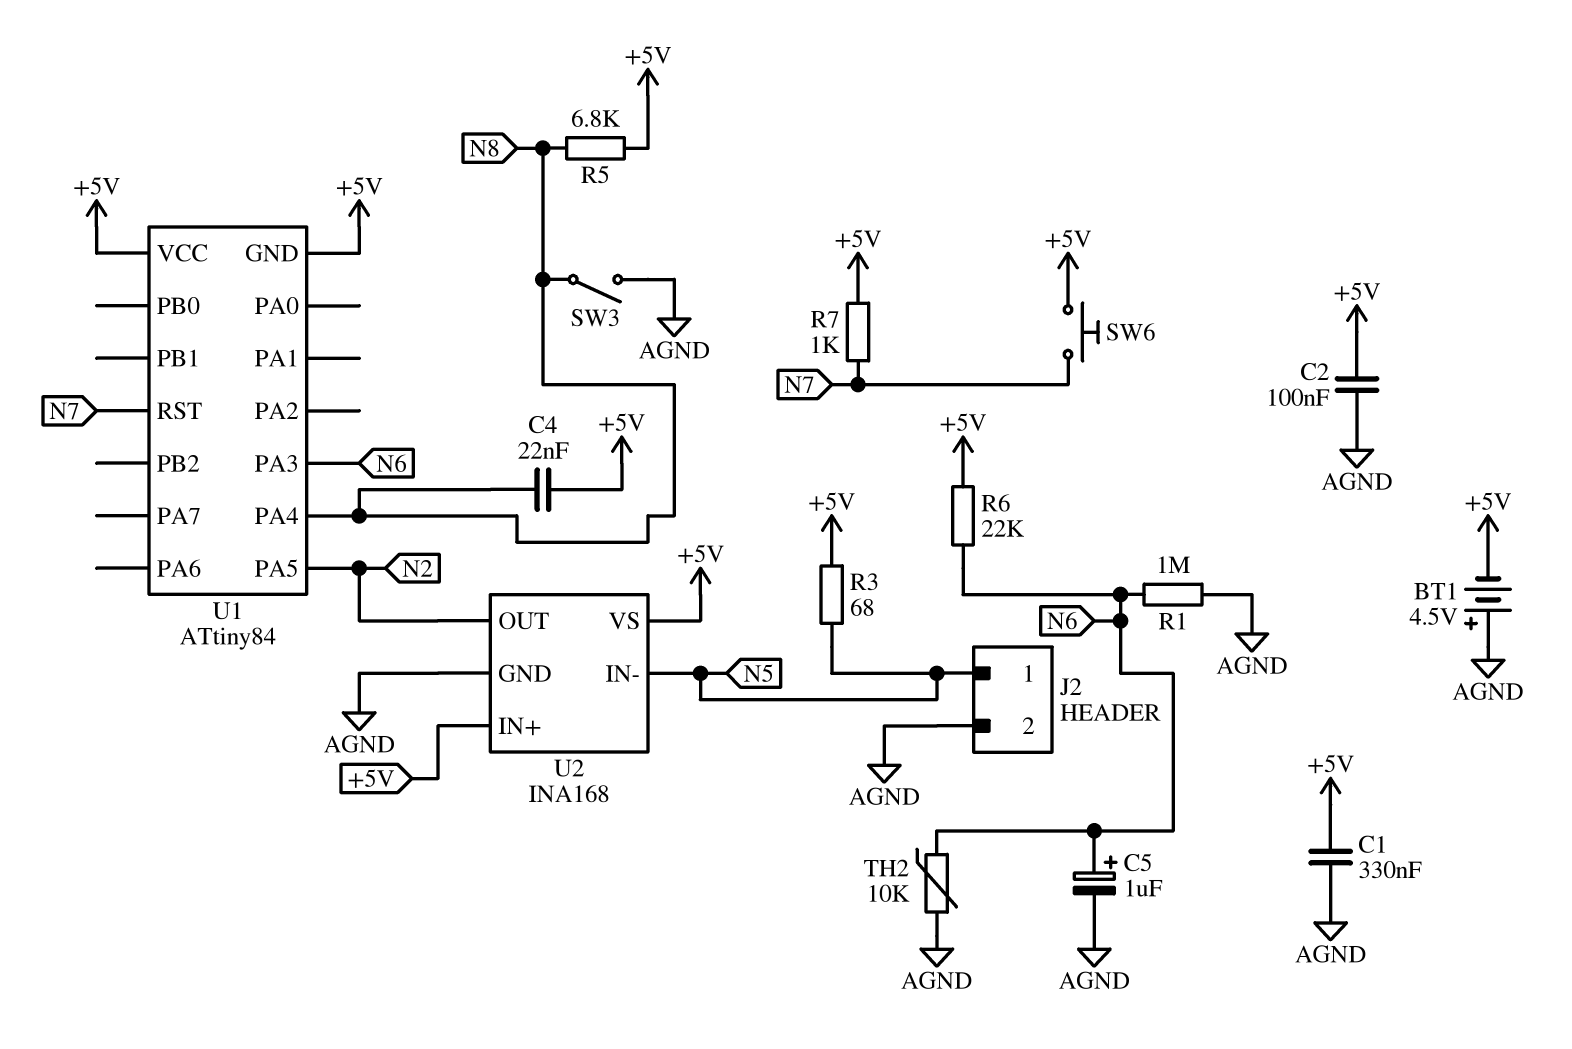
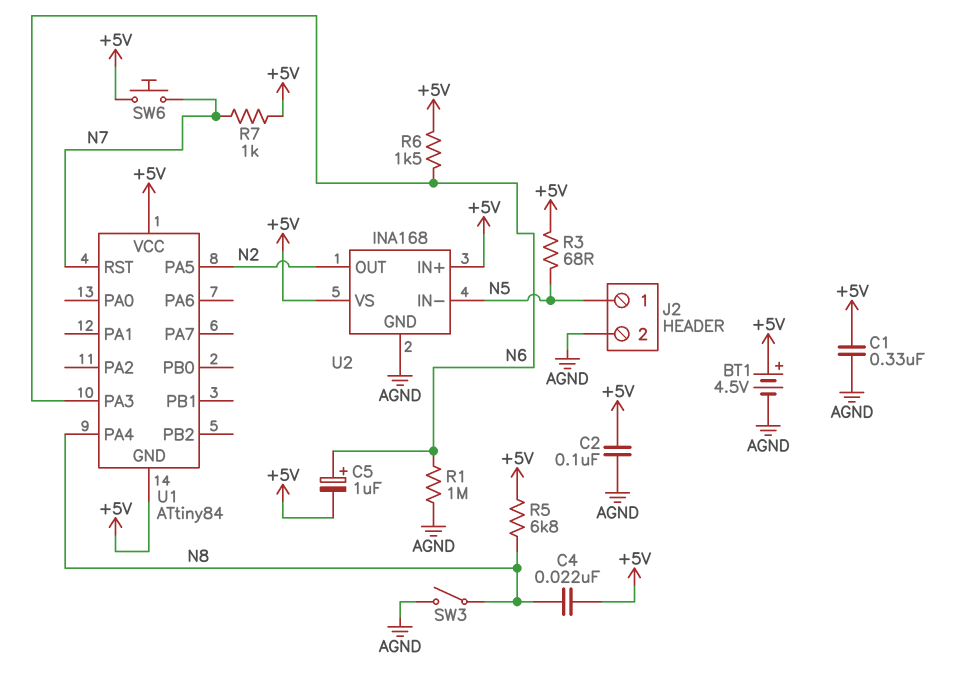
BT1: 4.5V (plus AGND, minus +5V) -> 4.5V (plus +5V, minus AGND)
C5: 1uF (plus N6, minus AGND) -> 1uF (plus N6, minus +5V)
R6: 22k (+5V, N6) -> 1.5k (+5V, N6)
TH2: 10k (AGND, N6) -> none

